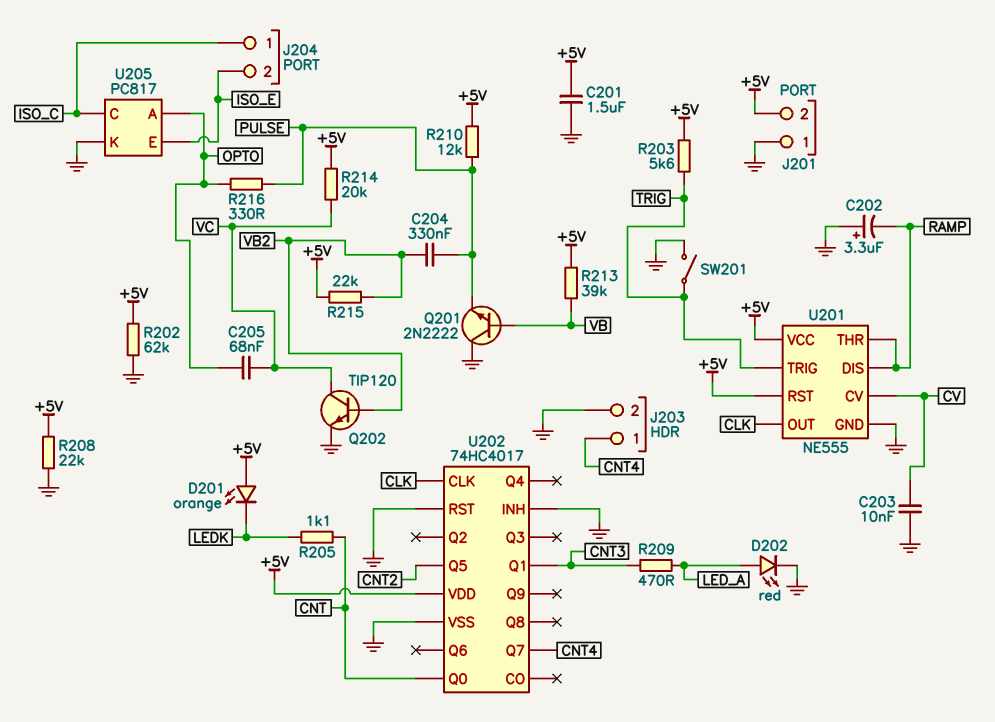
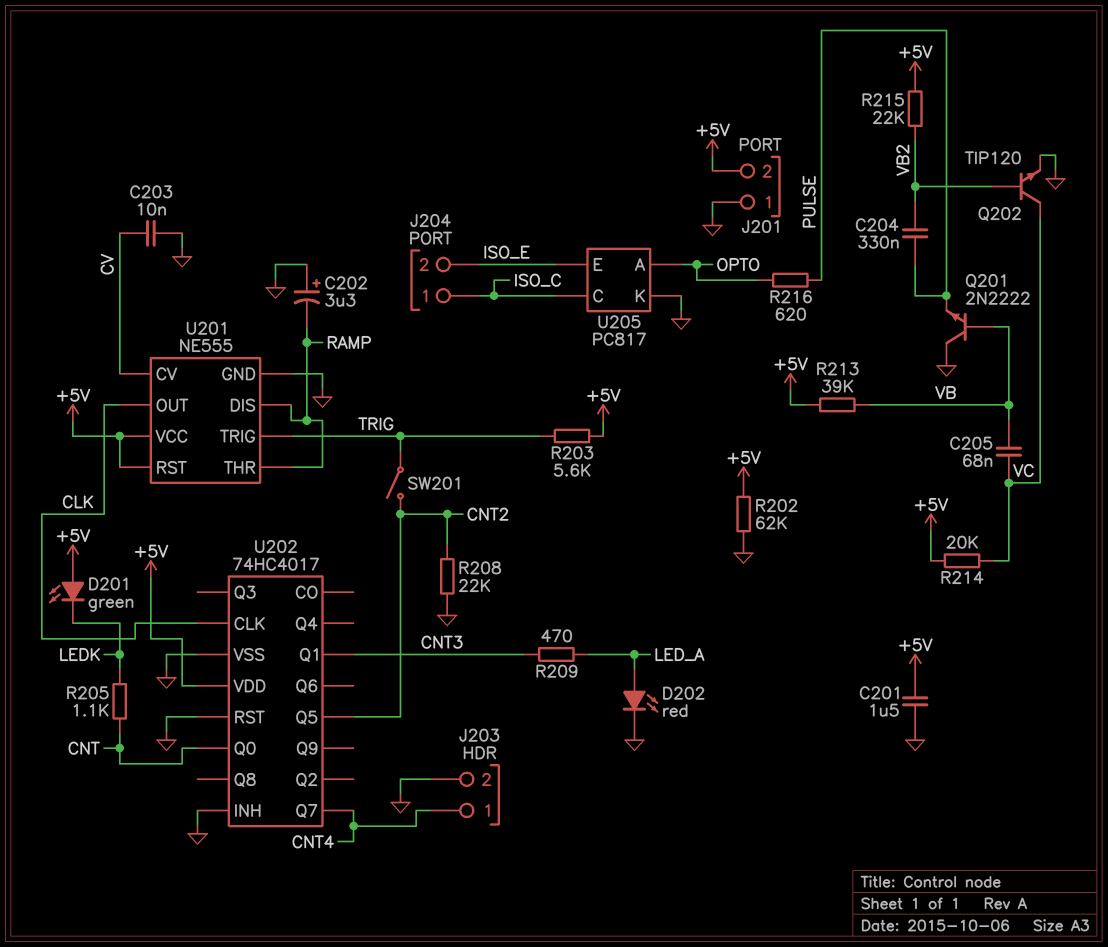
C205: 68nF (OPTO, VC) -> 68nF (VB, VC)
D201: LED orange (A +5V, K LEDK) -> LED green (A +5V, K LEDK)
R208: 22k (+5V, GND) -> 22k (CNT2, GND)
R210: 12k (+5V, PULSE) -> none
R216: 330 (OPTO, PULSE) -> 620 (OPTO, PULSE)
SW201: switch (GND, TRIG) -> switch (CNT2, TRIG)

